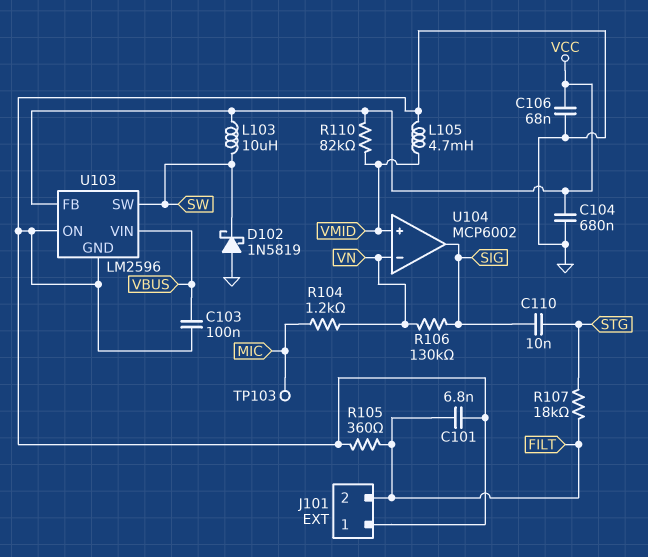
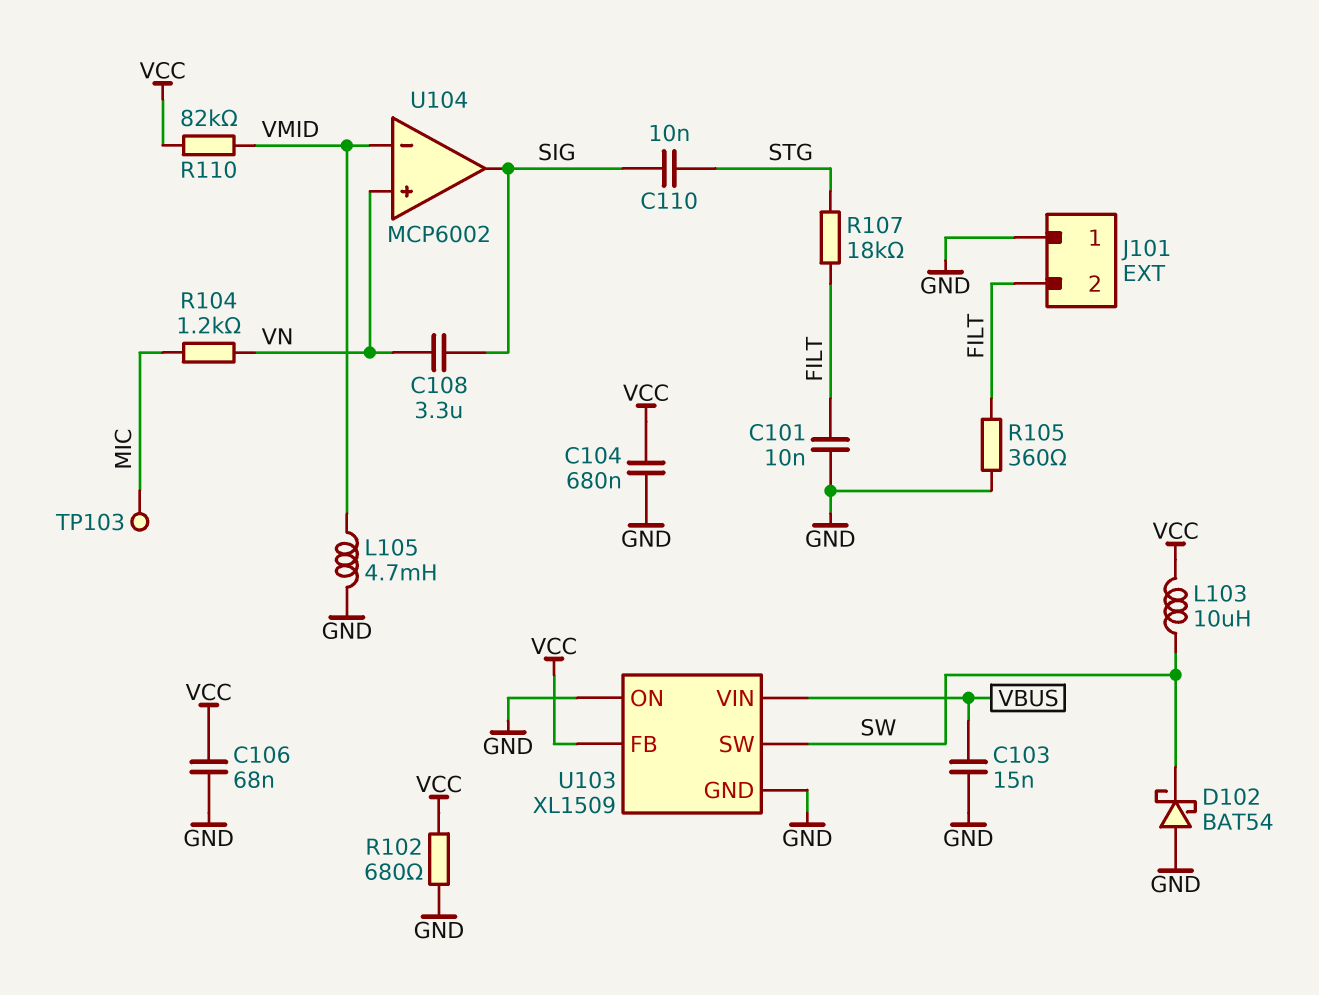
C101: 6.8nF (FILT, GND) -> 10nF (FILT, GND)
C103: 100nF (GND, VBUS) -> 15nF (GND, VBUS)
C108: none -> 3.3uF (SIG, VN)
D102: schottky 1N5819 (A GND, K SW) -> schottky BAT54 (A GND, K SW)
R102: none -> 680 (GND, VCC)
R106: 130k (SIG, VN) -> none
U103: LM2596 -> XL1509
U104 pin in+: VMID -> VN
U104 pin in-: VN -> VMID

